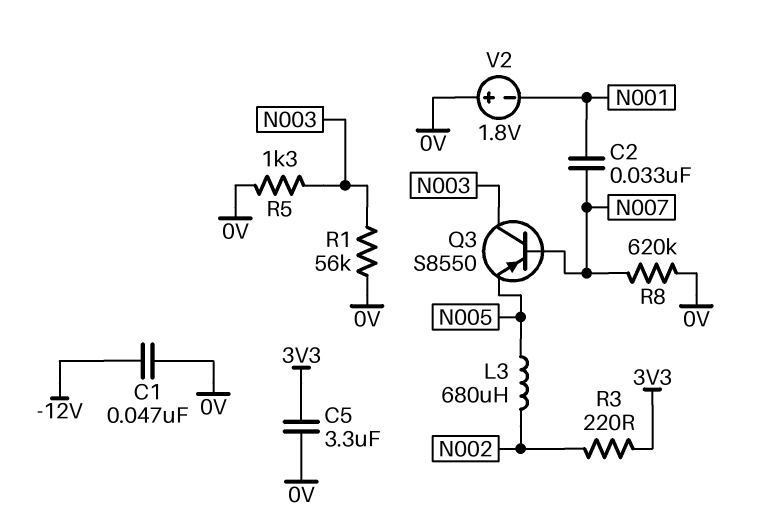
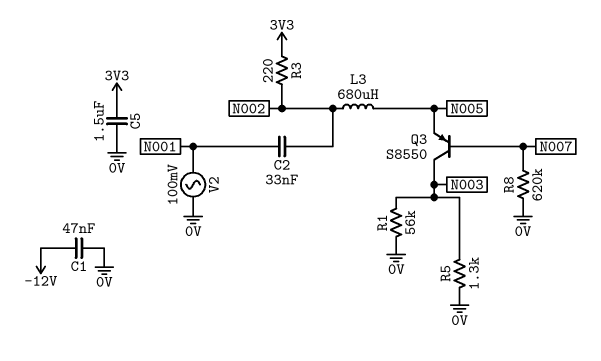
C2: 33nF (N001, N007) -> 33nF (N001, N002)
C5: 3.3uF (0V, 3V3) -> 1.5uF (0V, 3V3)
V2: 1.8V (plus 0V, minus N001) -> AC 100mV (0V, N001)

